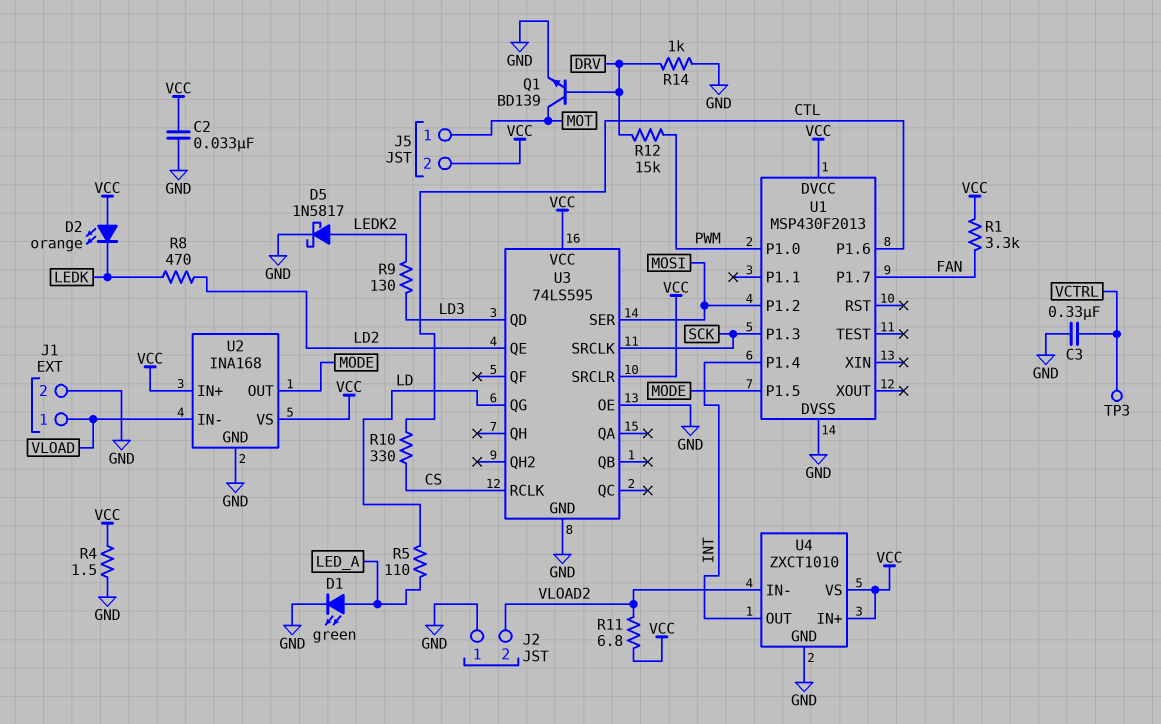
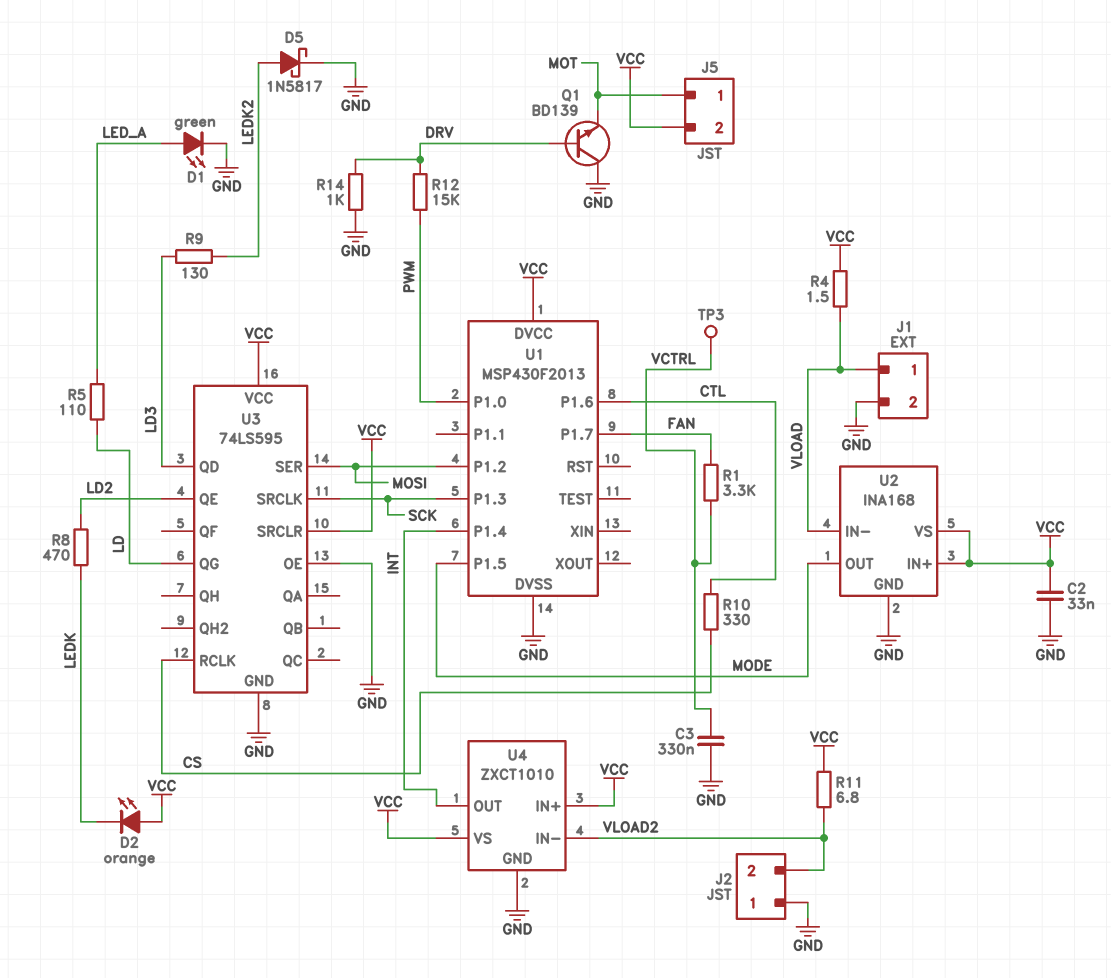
Q1: NPN BD139 (B DRV, C MOT, E GND) -> NPN BD139 (B DRV, C GND, E MOT)
R1: 3.3k (FAN, VCC) -> 3.3k (FAN, VCTRL)
R4: 1.5 (GND, VCC) -> 1.5 (VCC, VLOAD)

